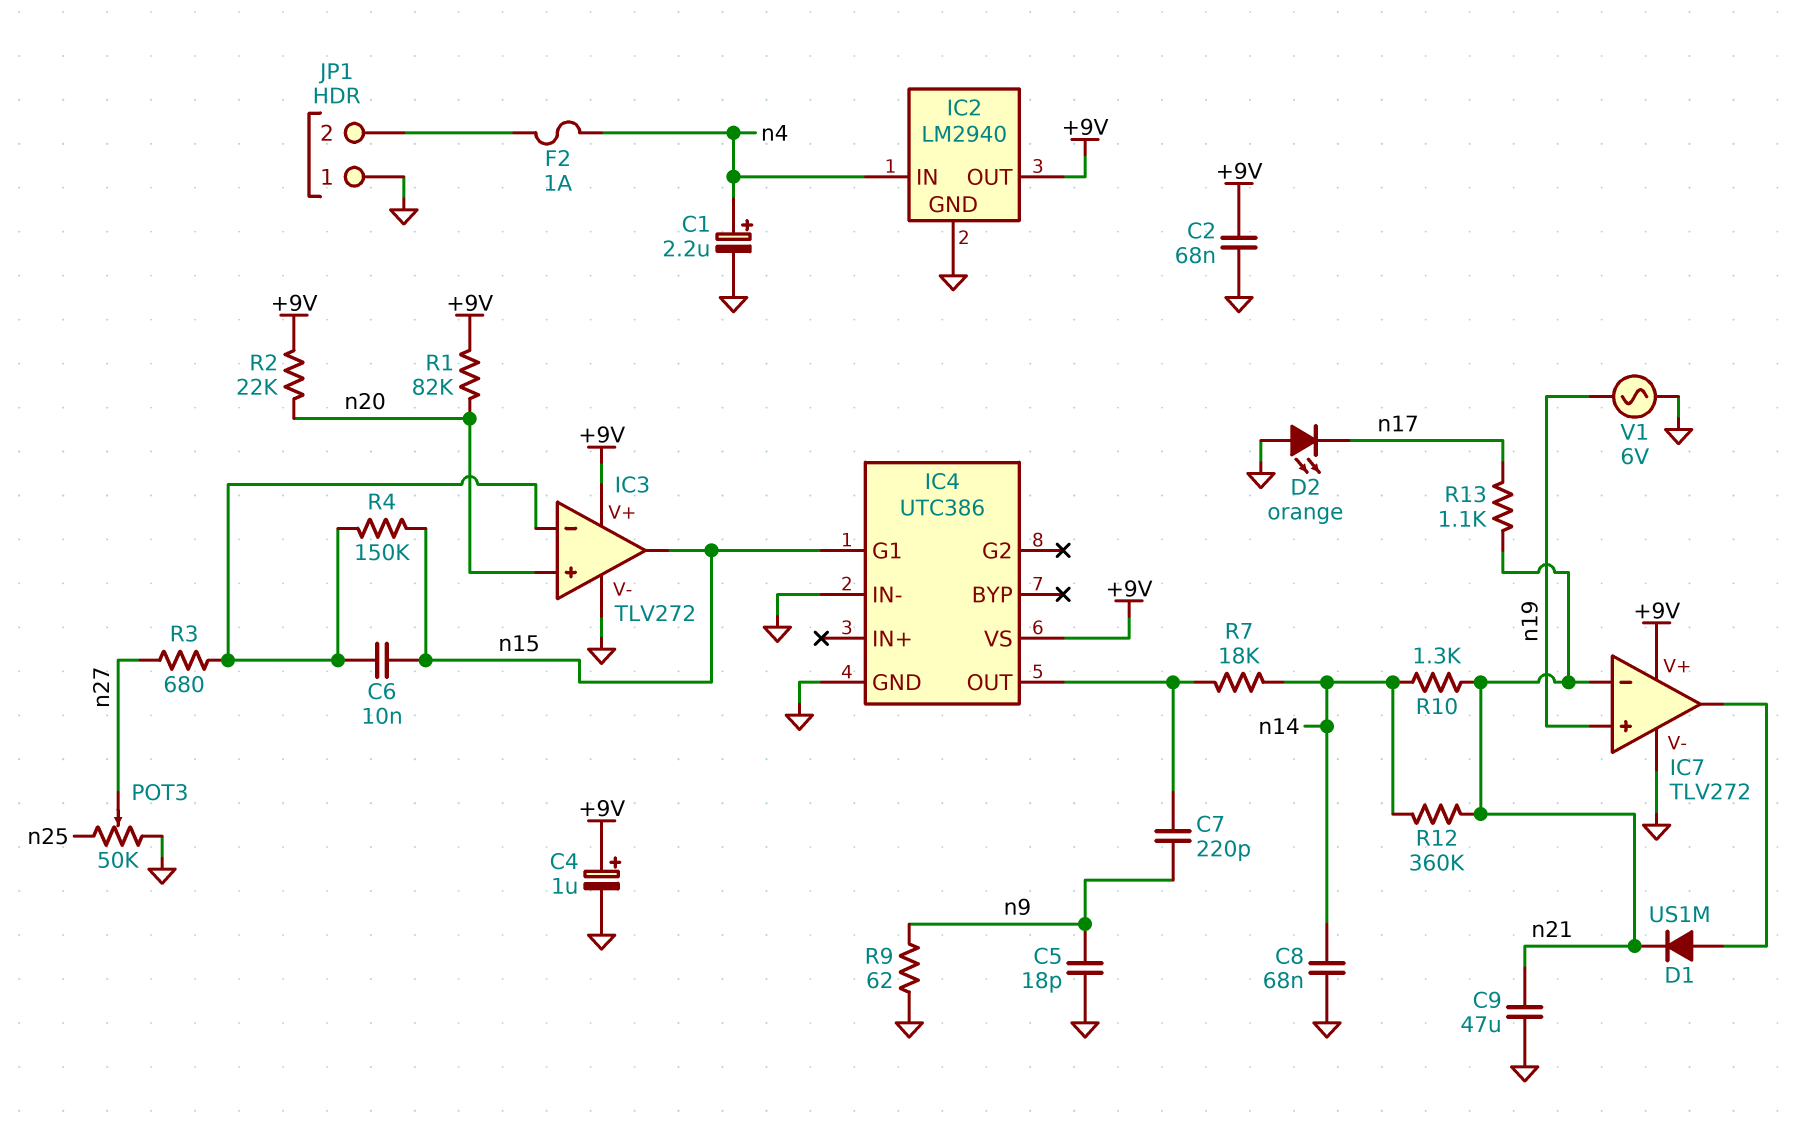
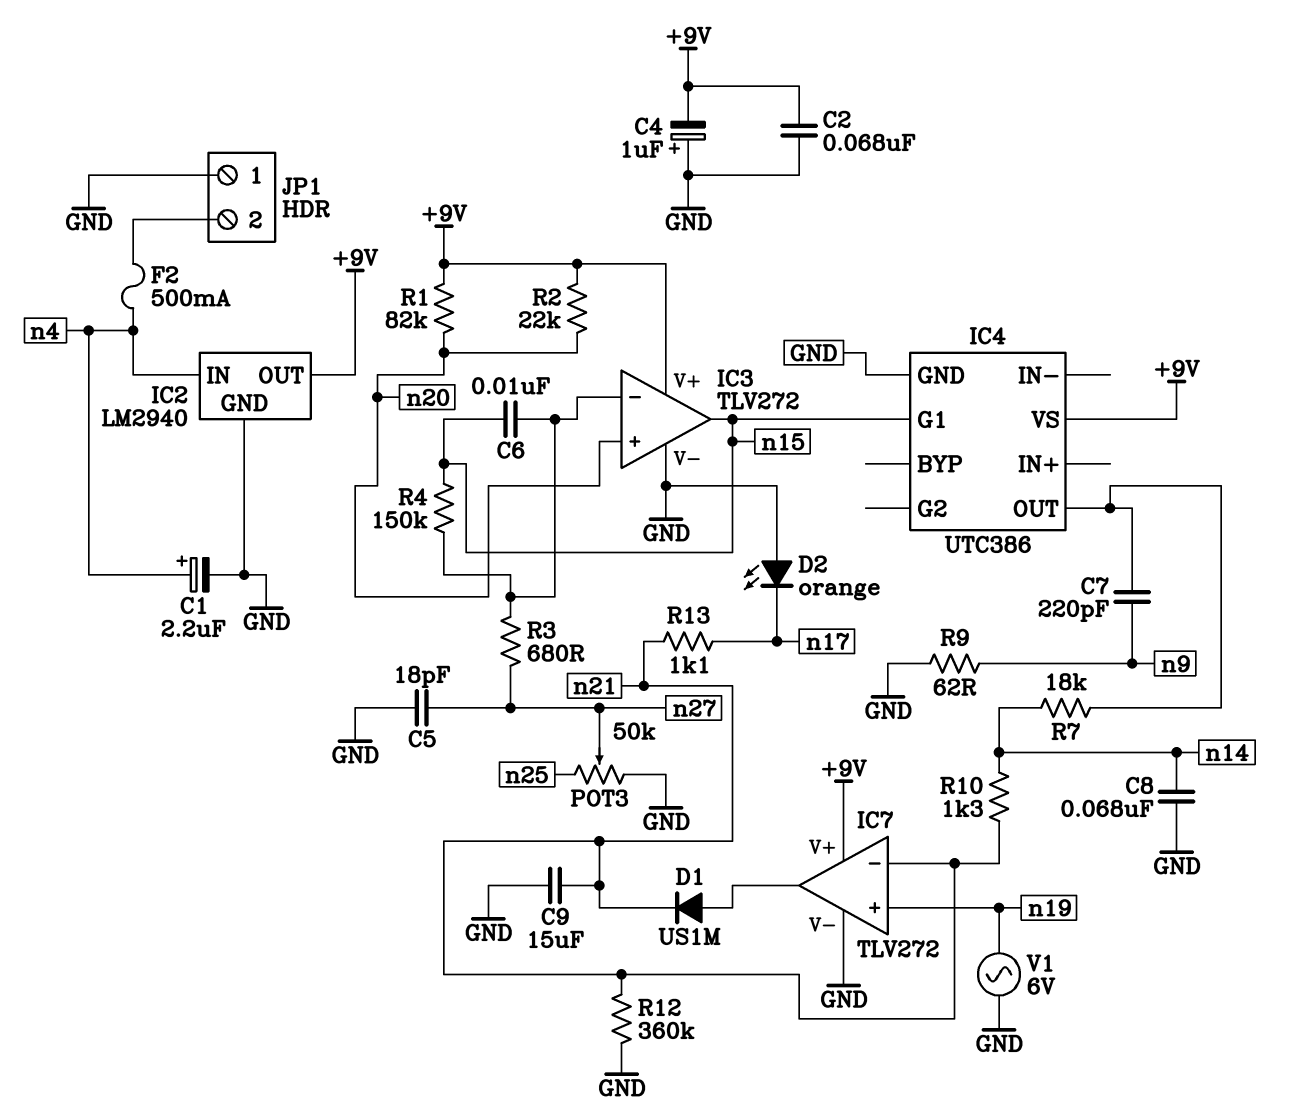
C4: 1uF (plus +9V, minus GND) -> 1uF (plus GND, minus +9V)
C5: 18pF (GND, n9) -> 18pF (GND, n27)
C9: 47uF (GND, n21) -> 15uF (GND, n21)
F2: 1A (JP1/2, n4) -> 500mA (JP1/2, n4)
IC4 pin IN-: GND -> none
R12: 360k (n14, n21) -> 360k (GND, n21)

